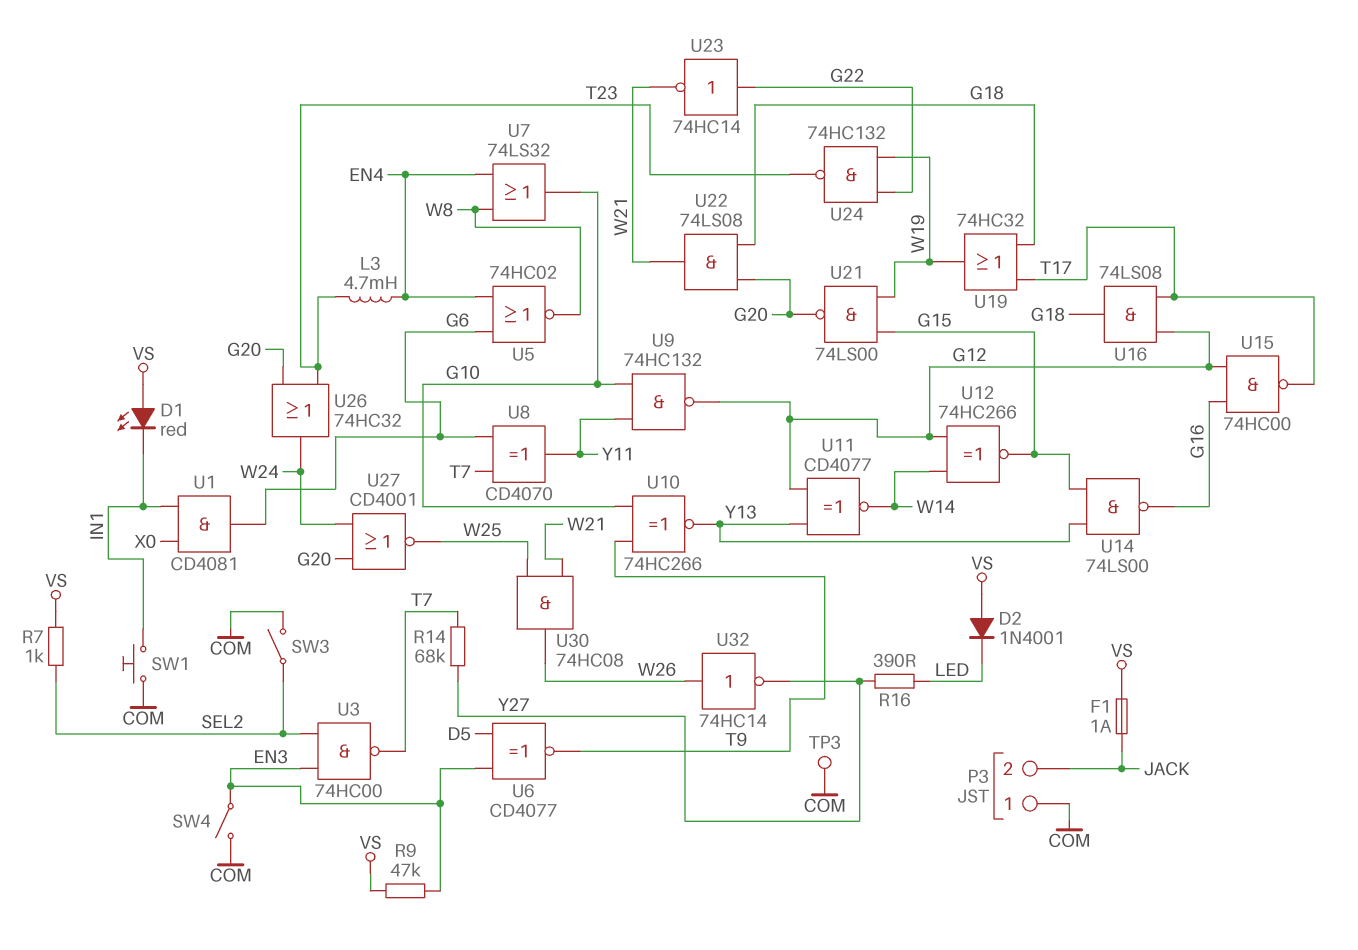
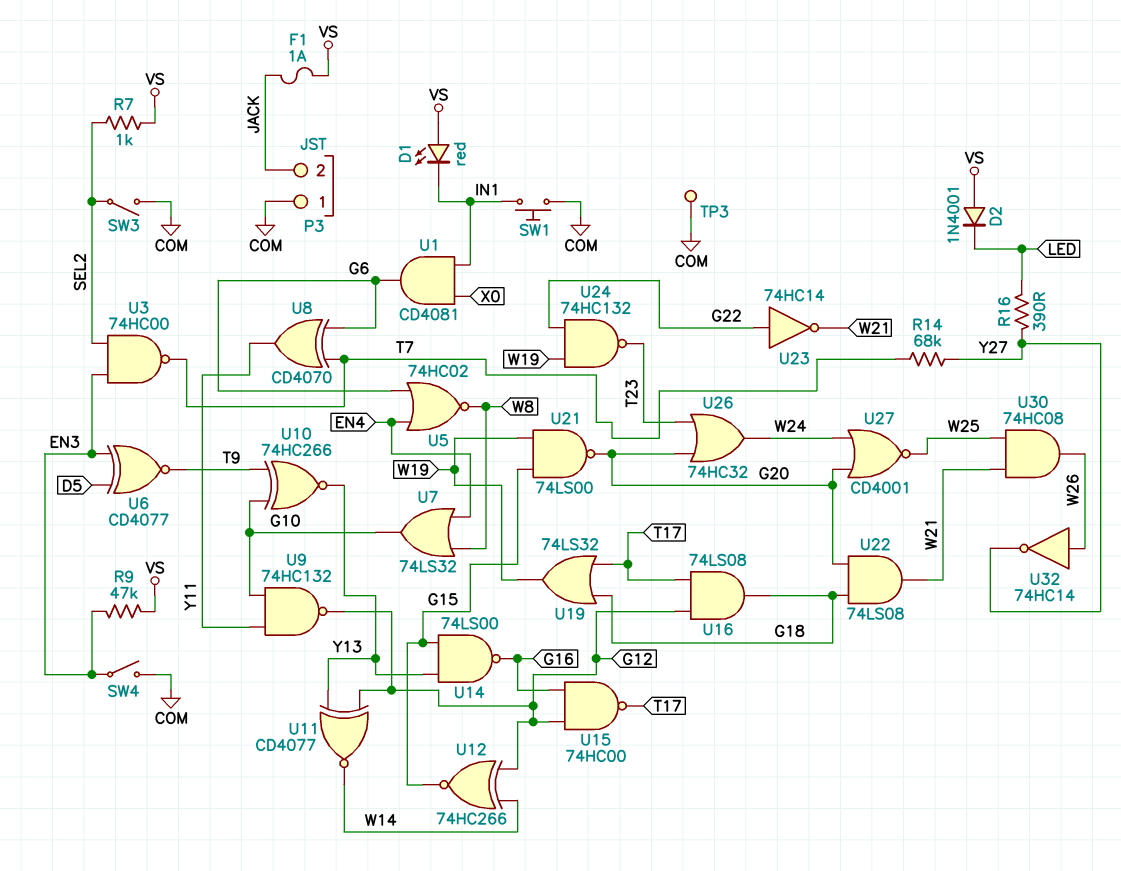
L3: 4.7mH (EN4, T23) -> none
U19: OR 74HC32 (in G18, in T17, out W19) -> OR 74LS32 (in G18, in T17, out W19)

